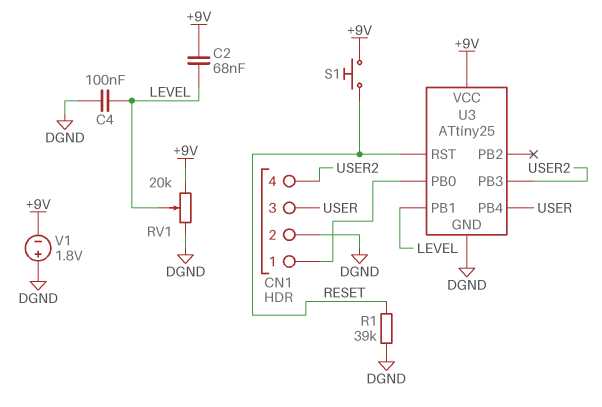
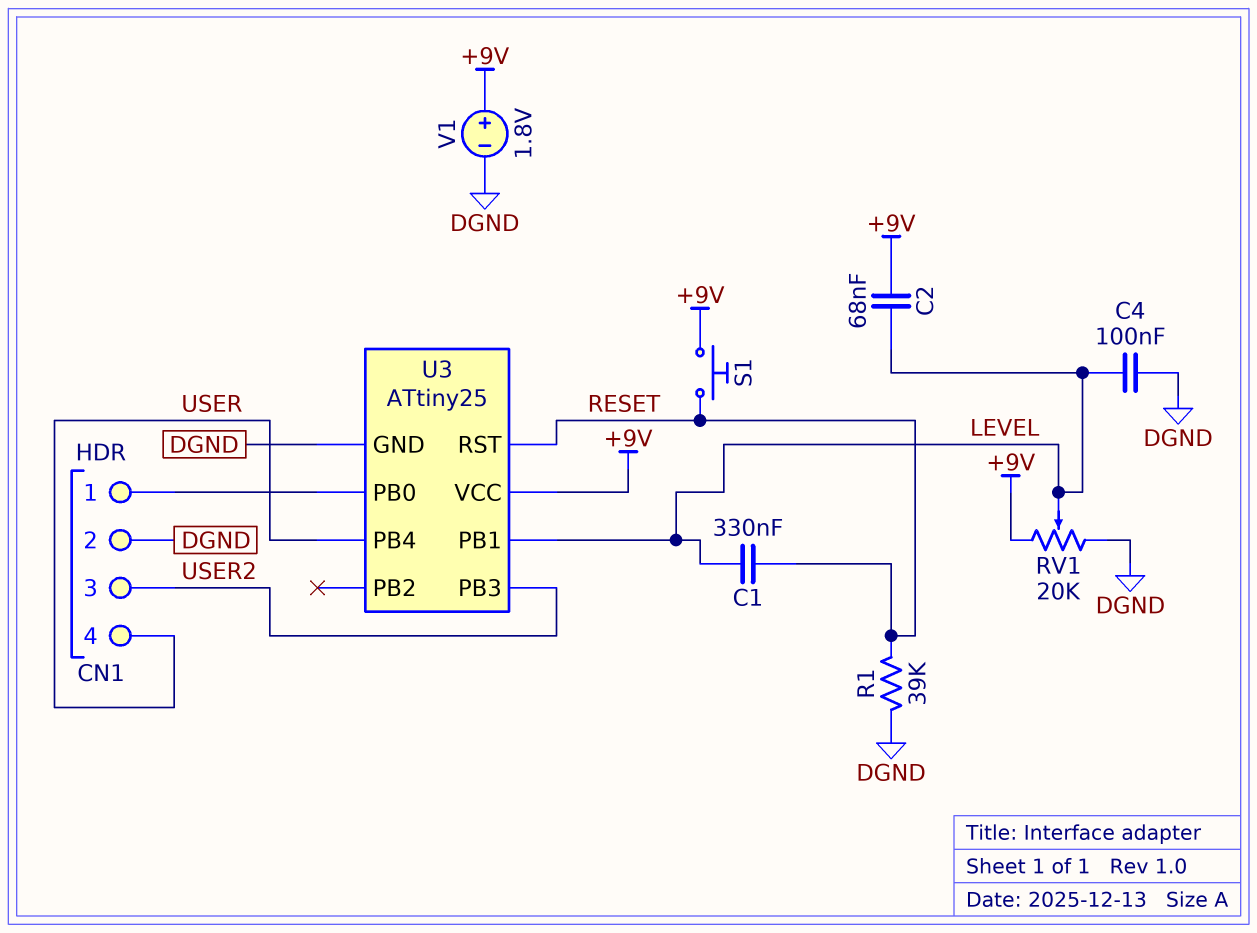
C1: none -> 330nF (LEVEL, RESET)
CN1 pin 3: USER -> USER2
CN1 pin 4: USER2 -> USER
V1: 1.8V (plus DGND, minus +9V) -> 1.8V (plus +9V, minus DGND)

